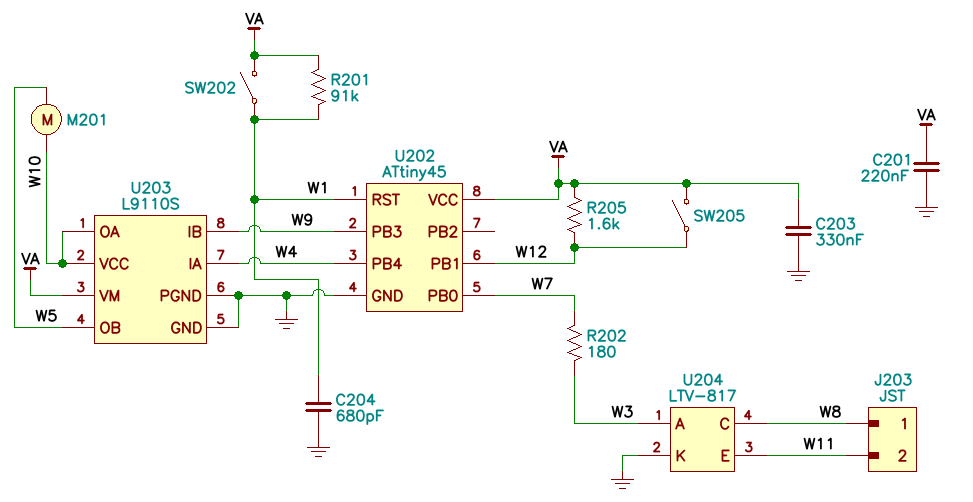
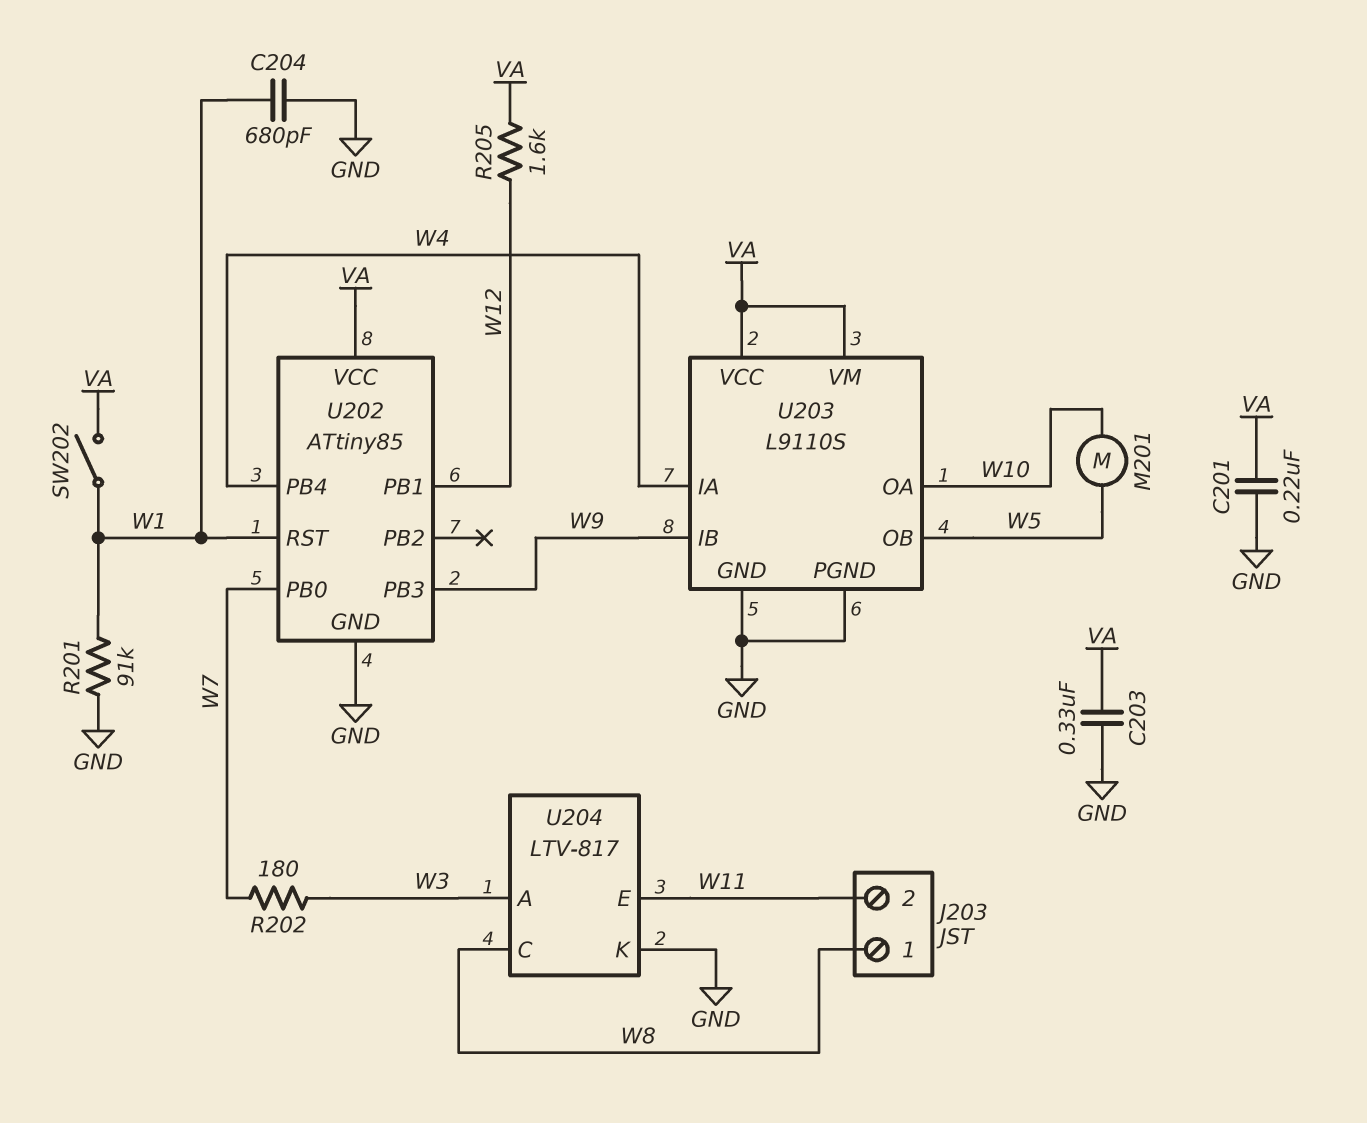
R201: 91k (VA, W1) -> 91k (GND, W1)
SW205: switch (VA, W12) -> none
U202: ATtiny45 -> ATtiny85
U203 pin VCC: W10 -> VA

